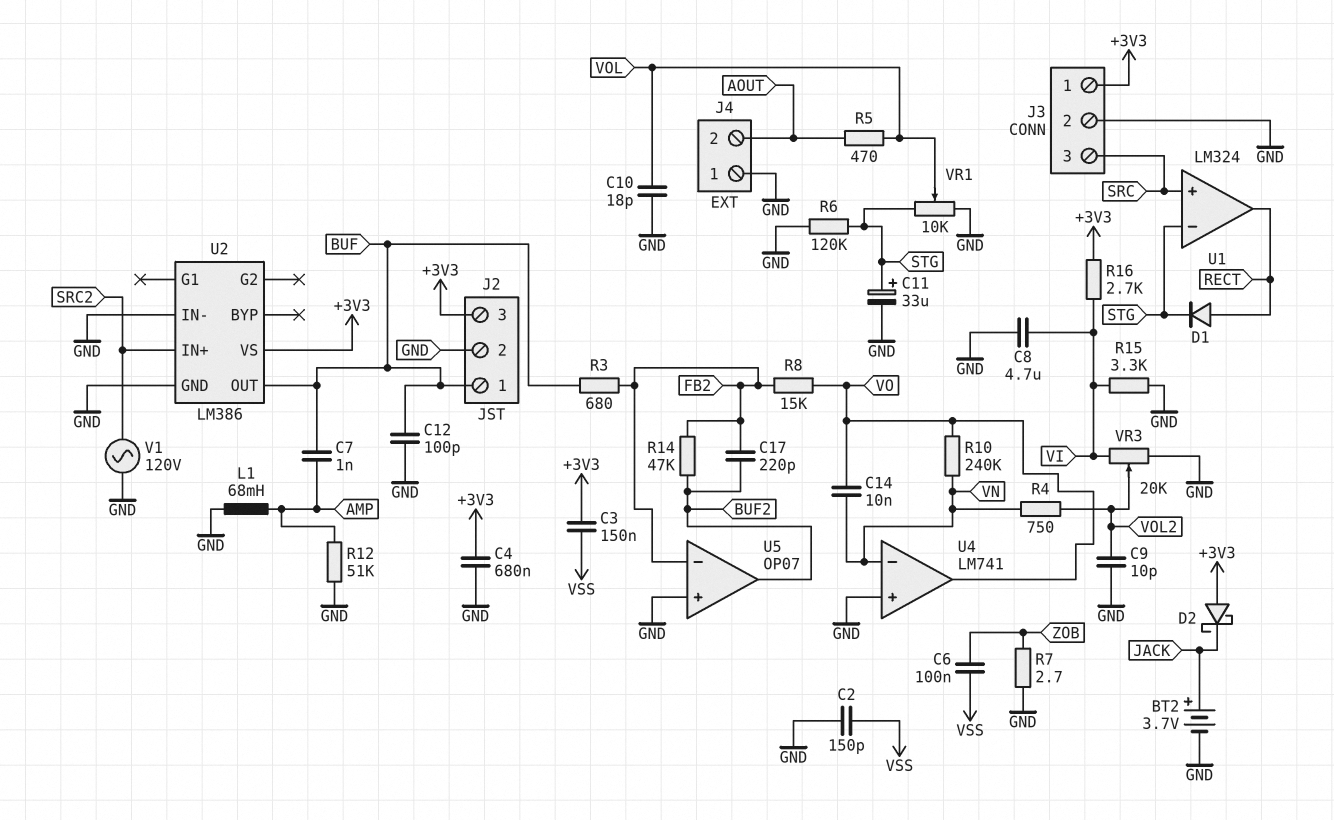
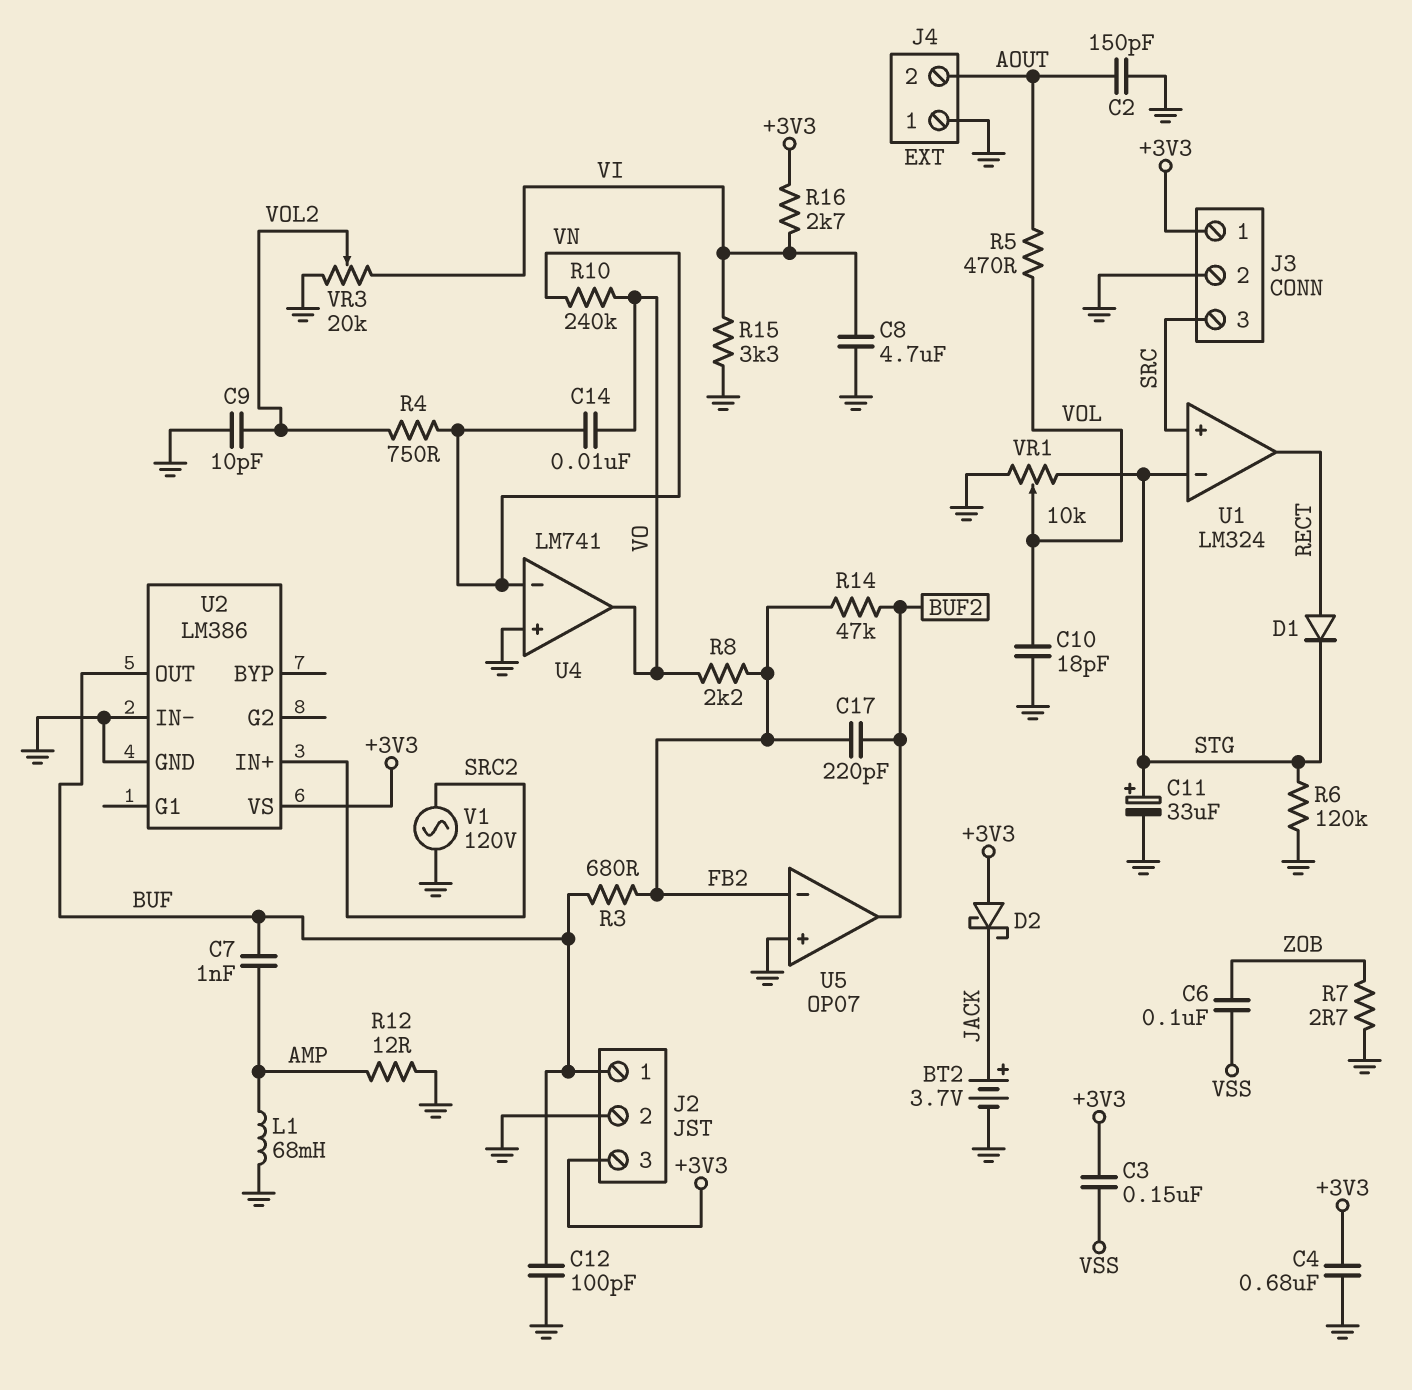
C2: 150pF (GND, VSS) -> 150pF (AOUT, GND)
R8: 15k (FB2, VO) -> 2.2k (FB2, VO)
R12: 51k (AMP, GND) -> 12 (AMP, GND)

